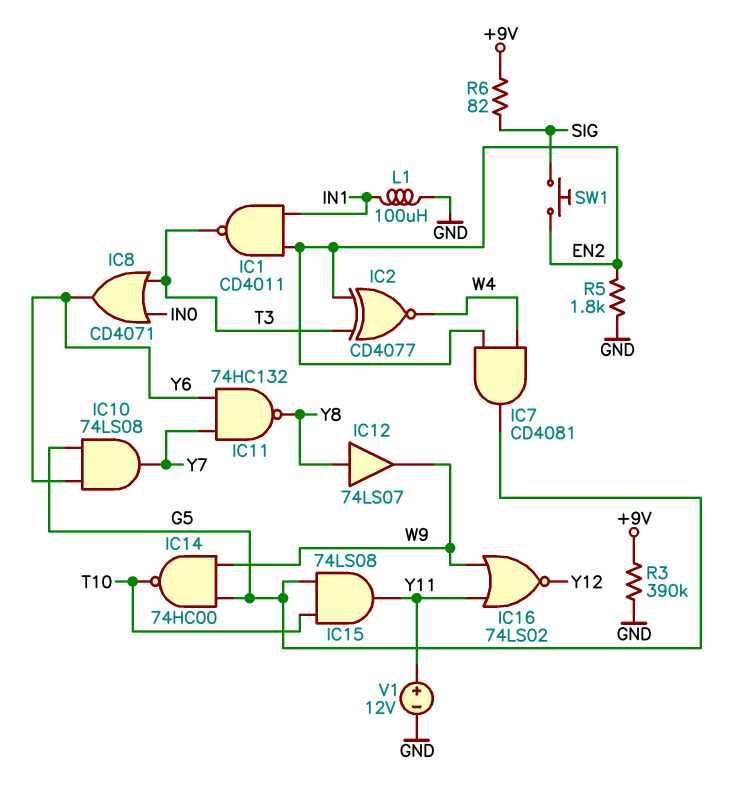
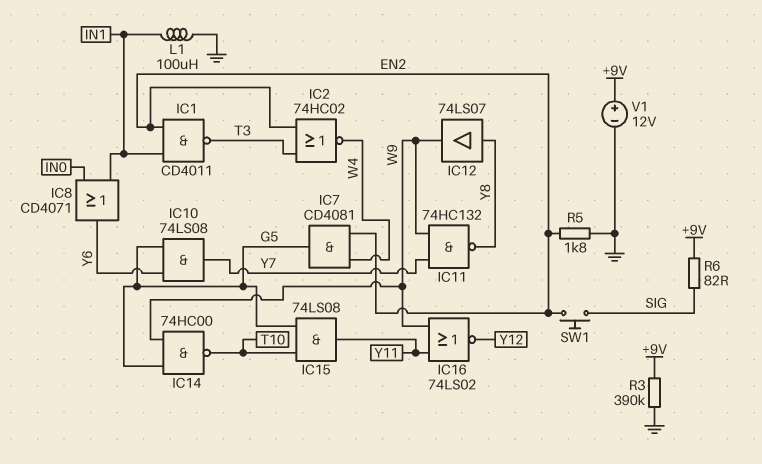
IC2: XNOR CD4077 (in EN2, in T3, out W4) -> NOR 74HC02 (in EN2, in T3, out W4)
IC8: OR CD4071 (in IN0, in T3, out Y6) -> OR CD4071 (in IN0, in IN1, out Y6)
IC11: NAND 74HC132 (in Y6, in Y7, out Y8) -> NAND 74HC132 (in W9, in Y7, out Y8)
V1: 12V (plus Y11, minus GND) -> 12V (plus +9V, minus GND)

